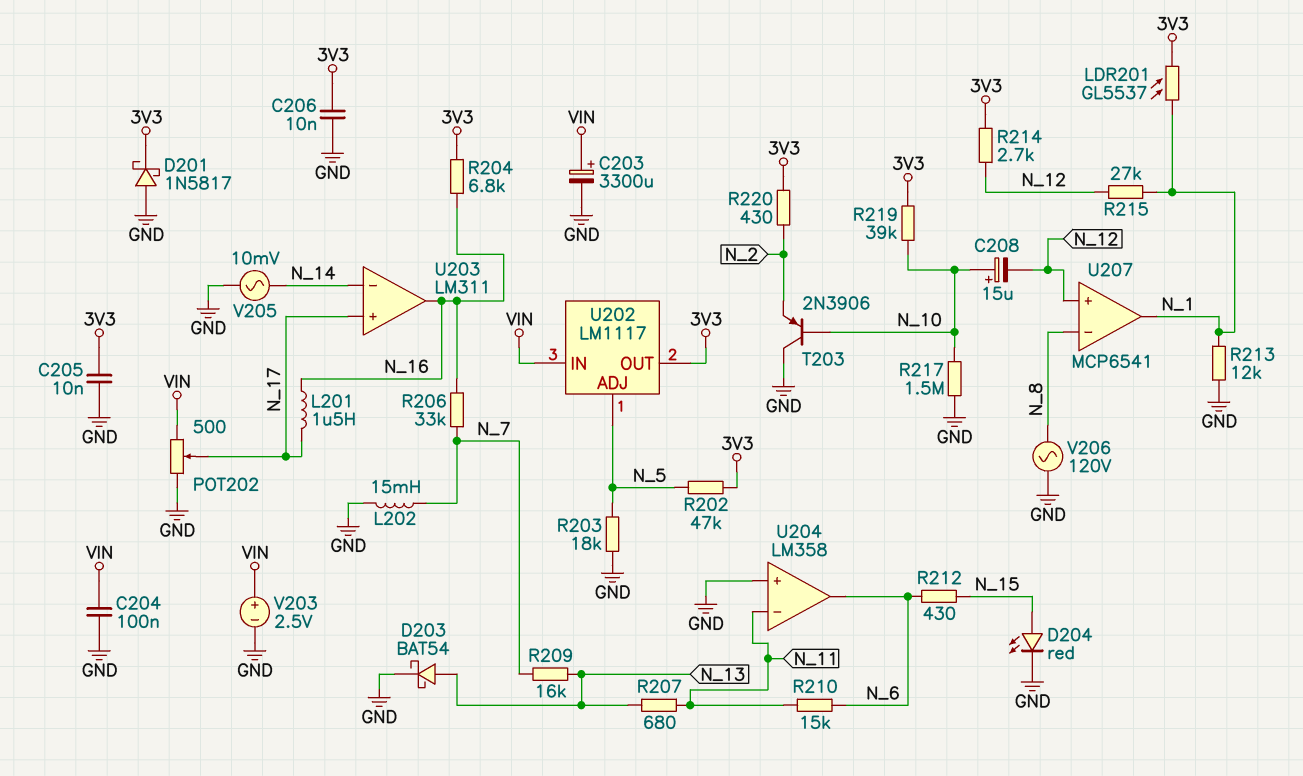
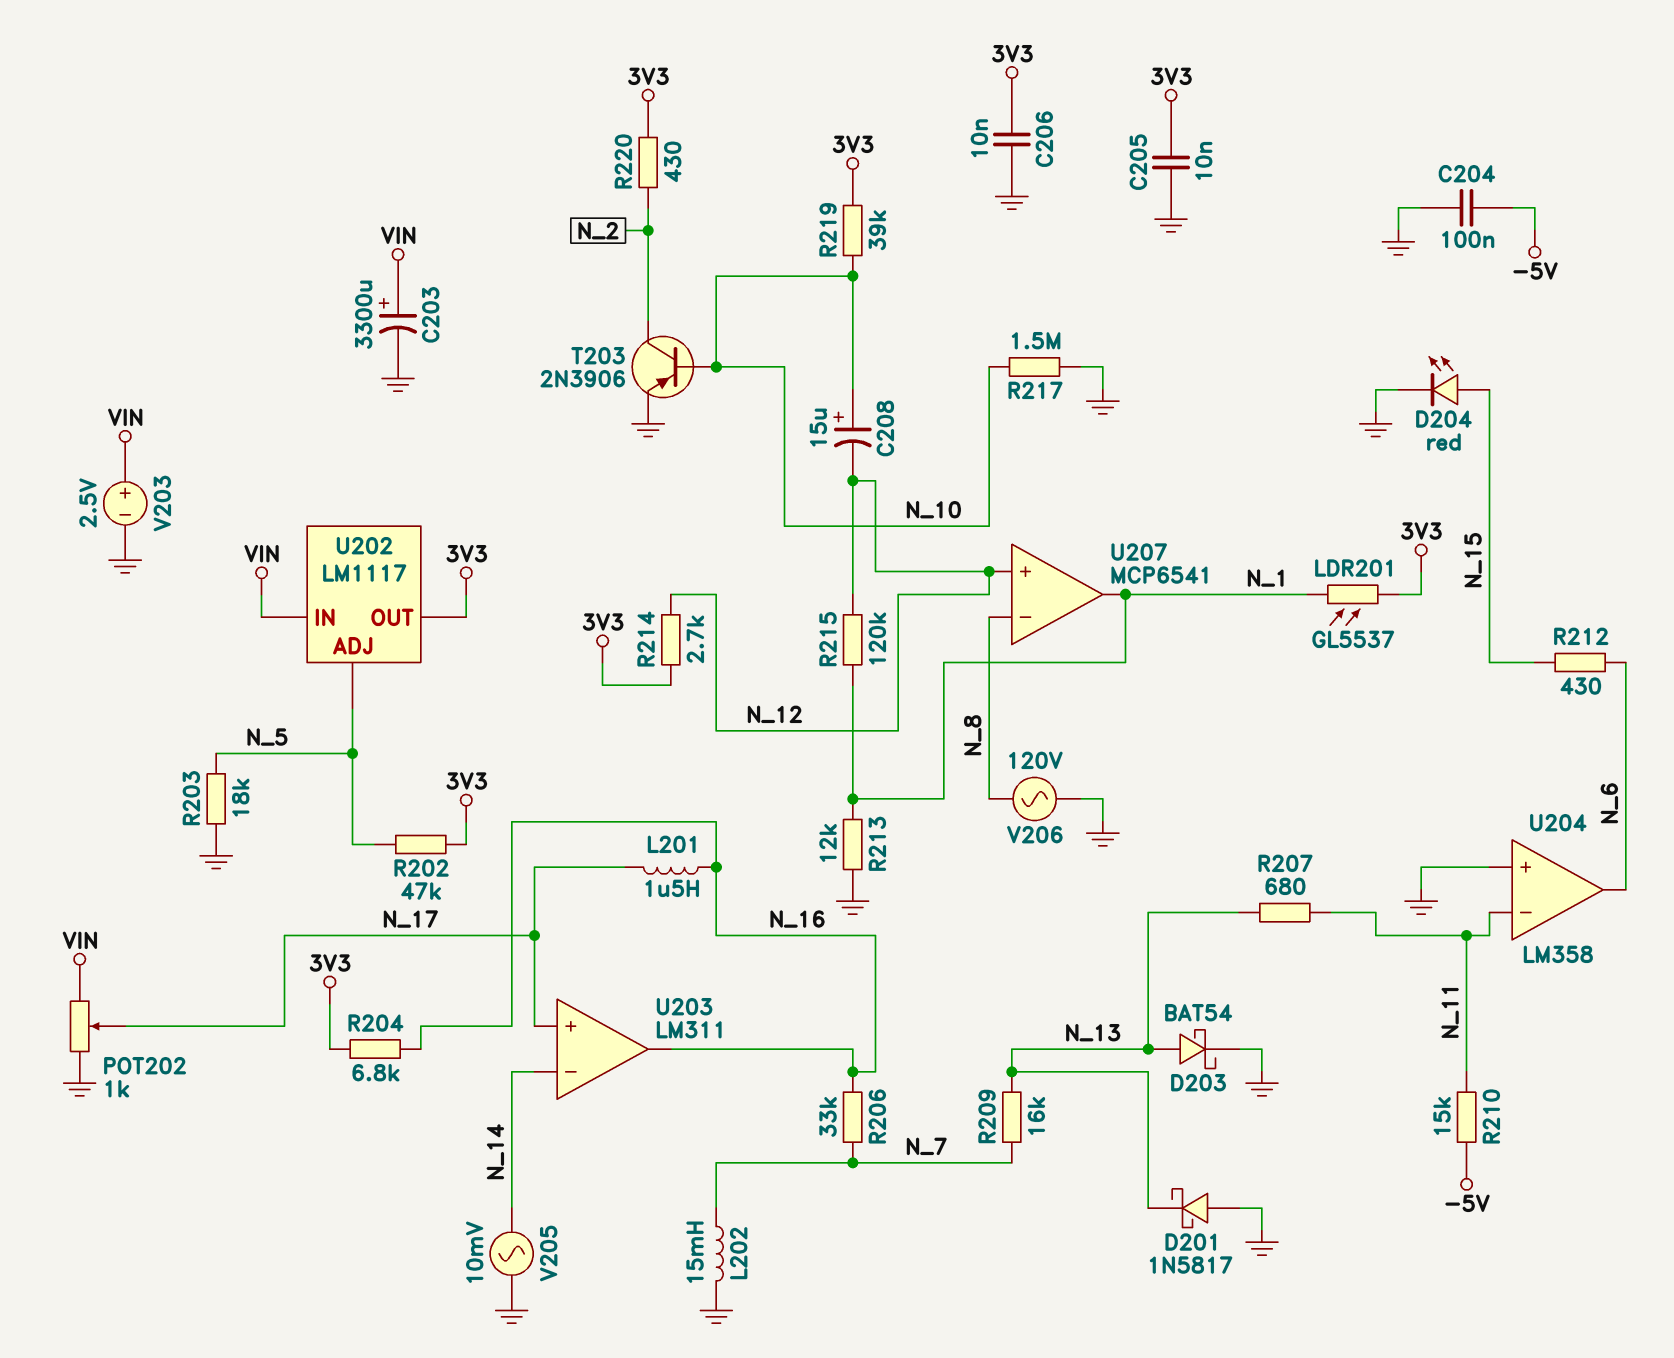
C204: 100nF (GND, VIN) -> 100nF (-5V, GND)
D201: schottky 1N5817 (A GND, K 3V3) -> schottky 1N5817 (A GND, K N_13)
POT202: 500 (GND, VIN, wiper N_17) -> 1k (GND, VIN, wiper N_17)
R210: 15k (N_6, N_11) -> 15k (-5V, N_11)
R215: 27k (N_1, N_12) -> 120k (N_1, N_12)
T203: PNP 2N3906 (B N_10, C GND, E N_2) -> PNP 2N3906 (B N_10, C N_2, E GND)

